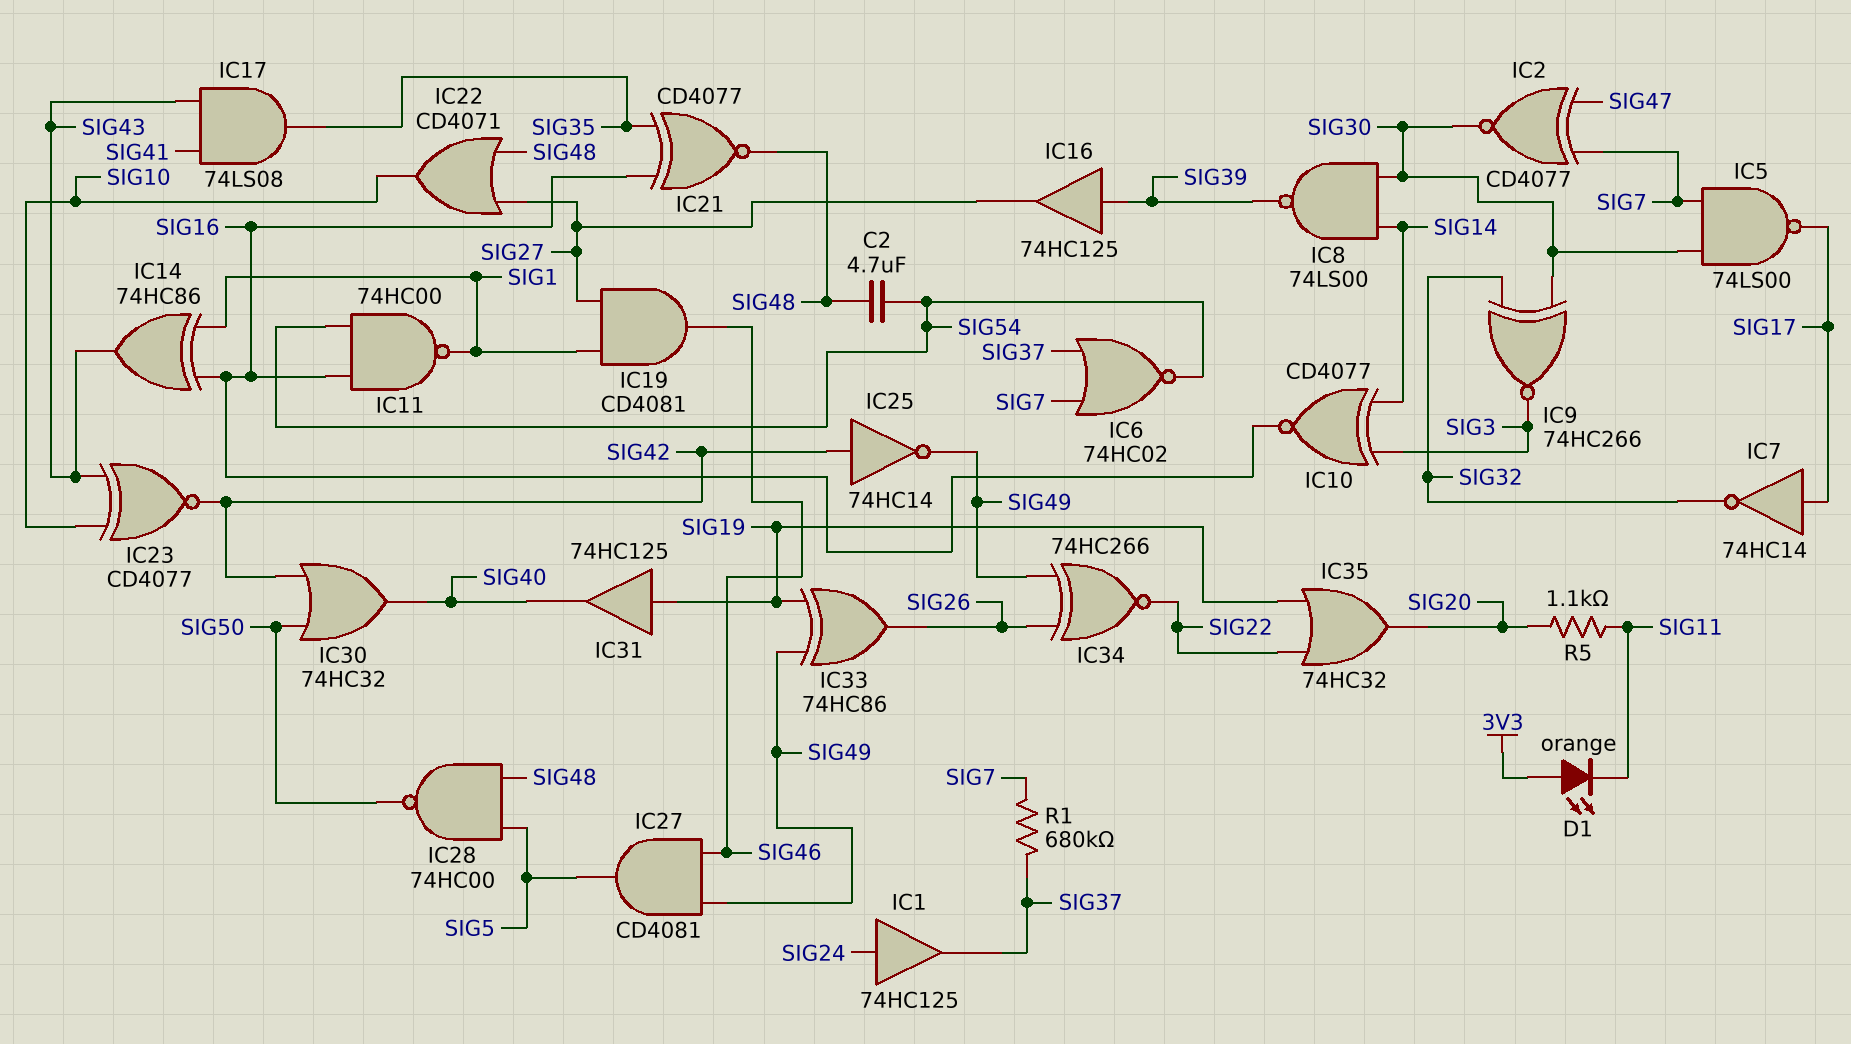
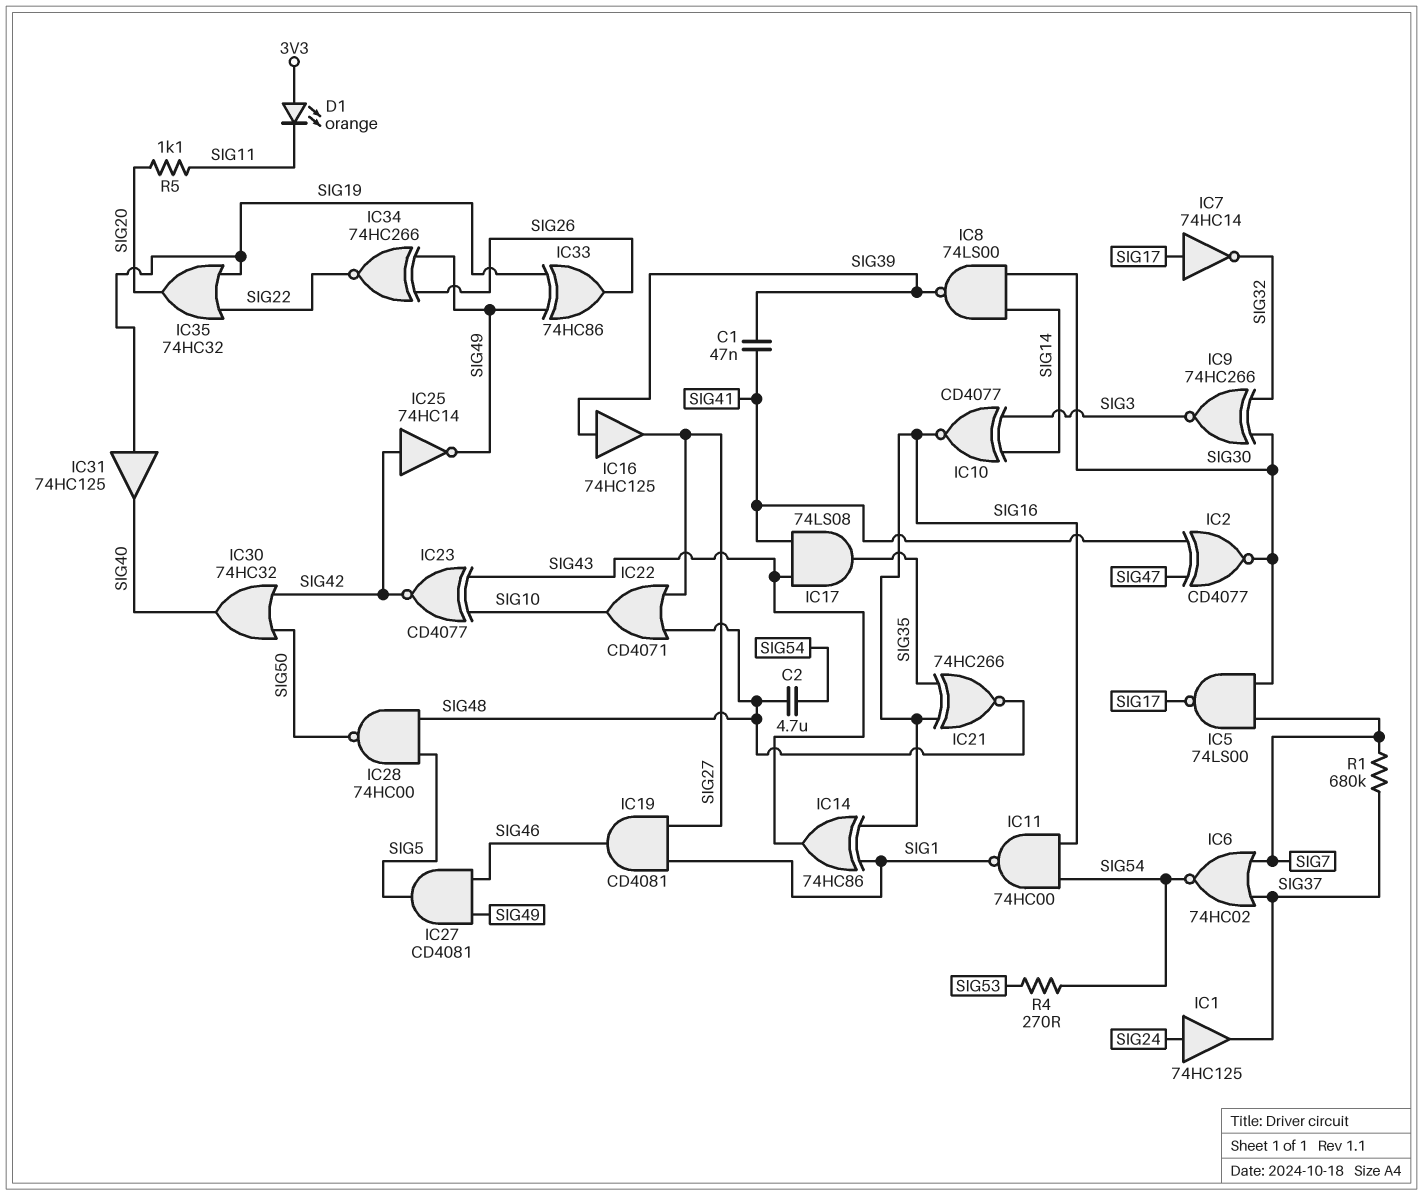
C1: none -> 47nF (SIG39, SIG41)
IC2: XNOR CD4077 (in SIG7, in SIG47, out SIG30) -> XNOR CD4077 (in SIG41, in SIG47, out SIG30)
IC21: XNOR CD4077 (in SIG16, in SIG35, out SIG48) -> XNOR 74HC266 (in SIG16, in SIG35, out SIG48)
R4: none -> 270 (SIG53, SIG54)

